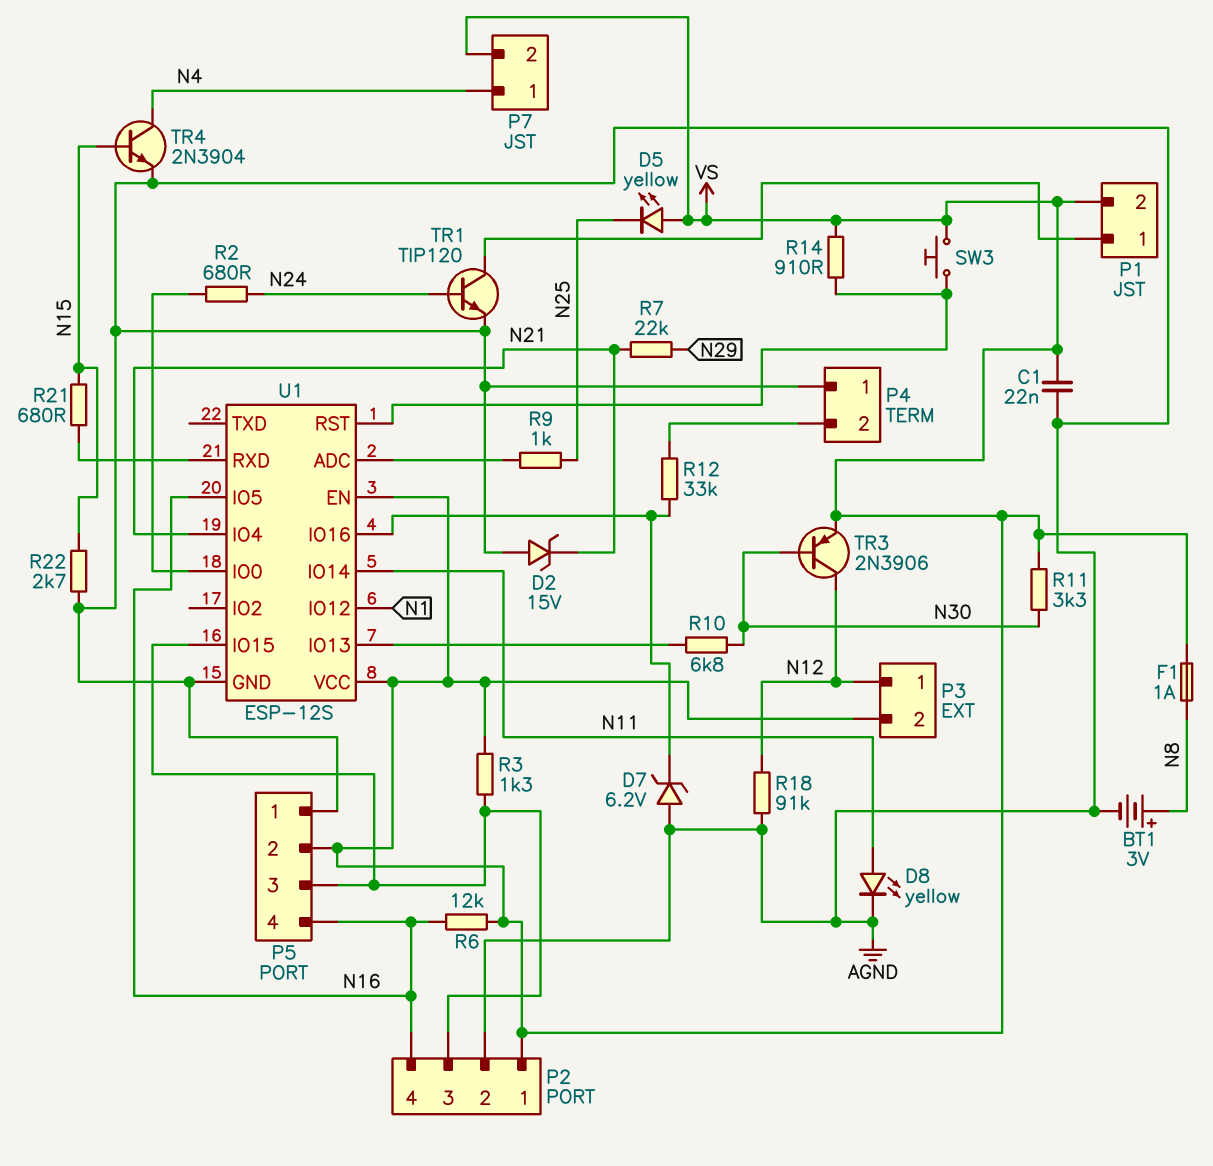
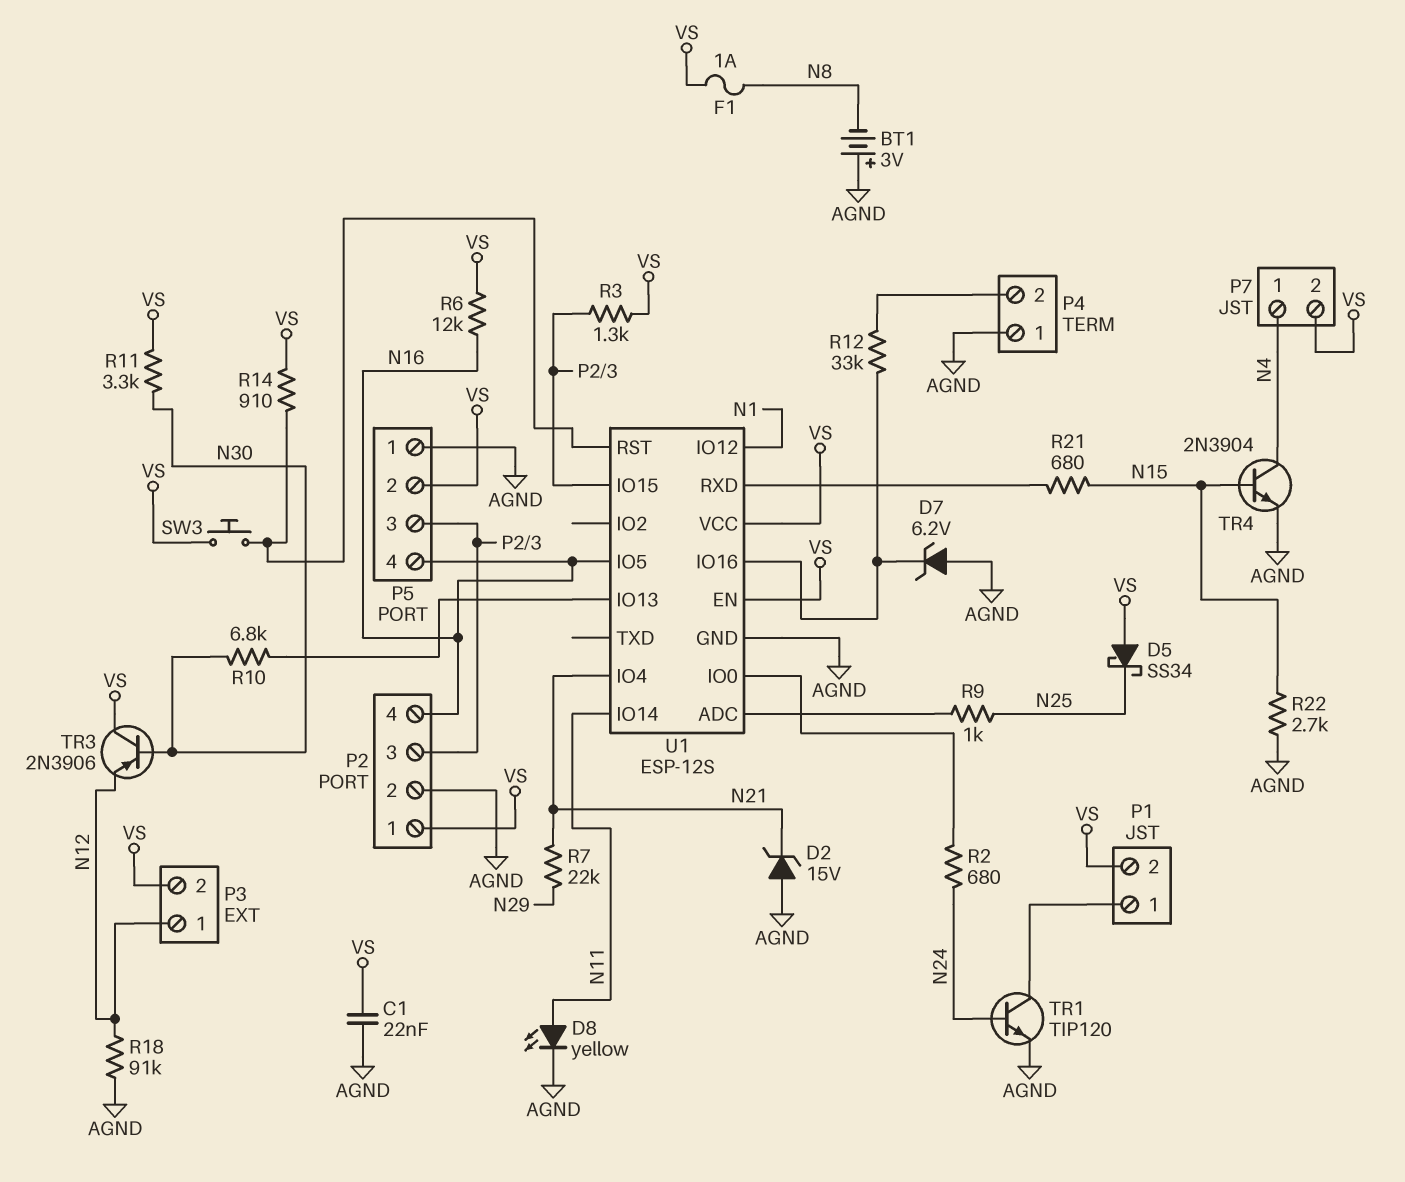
BT1: 3V (plus N8, minus AGND) -> 3V (plus AGND, minus N8)
D5: LED yellow (A VS, K N25) -> schottky SS34 (A VS, K N25)
TR3: PNP 2N3906 (B N30, C N12, E VS) -> PNP 2N3906 (B N30, C VS, E N12)

